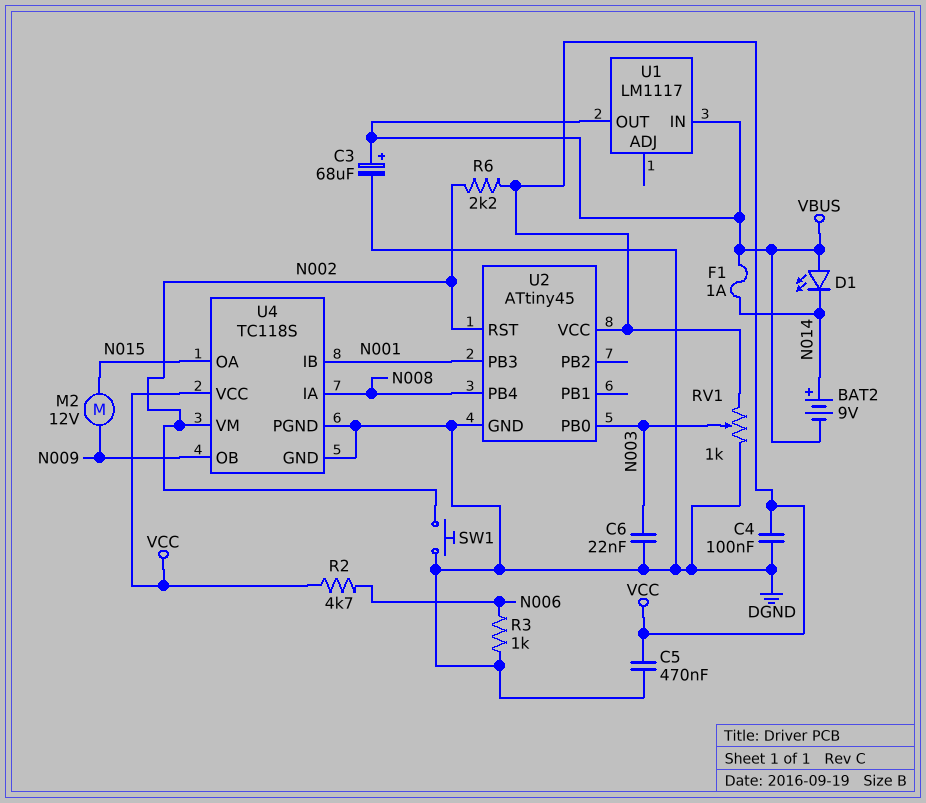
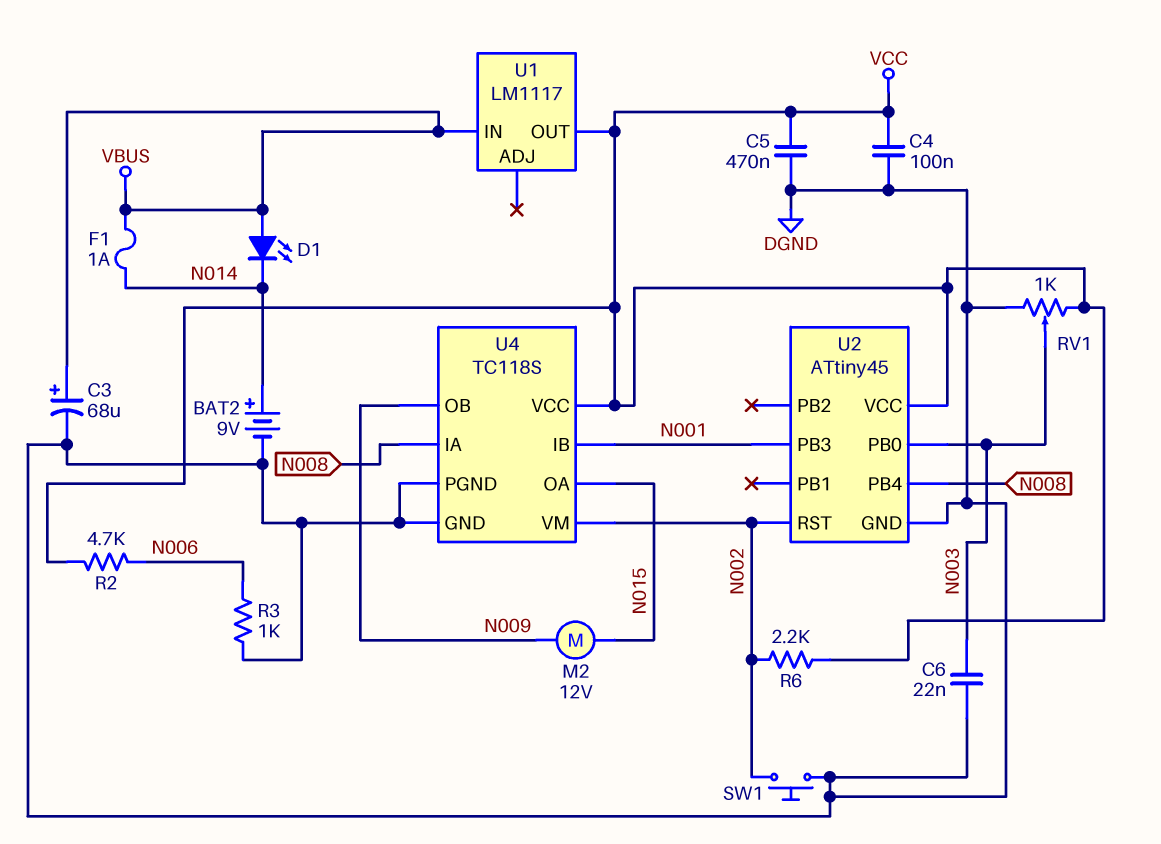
BAT2: 9V (plus N014, minus VBUS) -> 9V (plus N014, minus DGND)
U1 pin OUT: VBUS -> VCC

